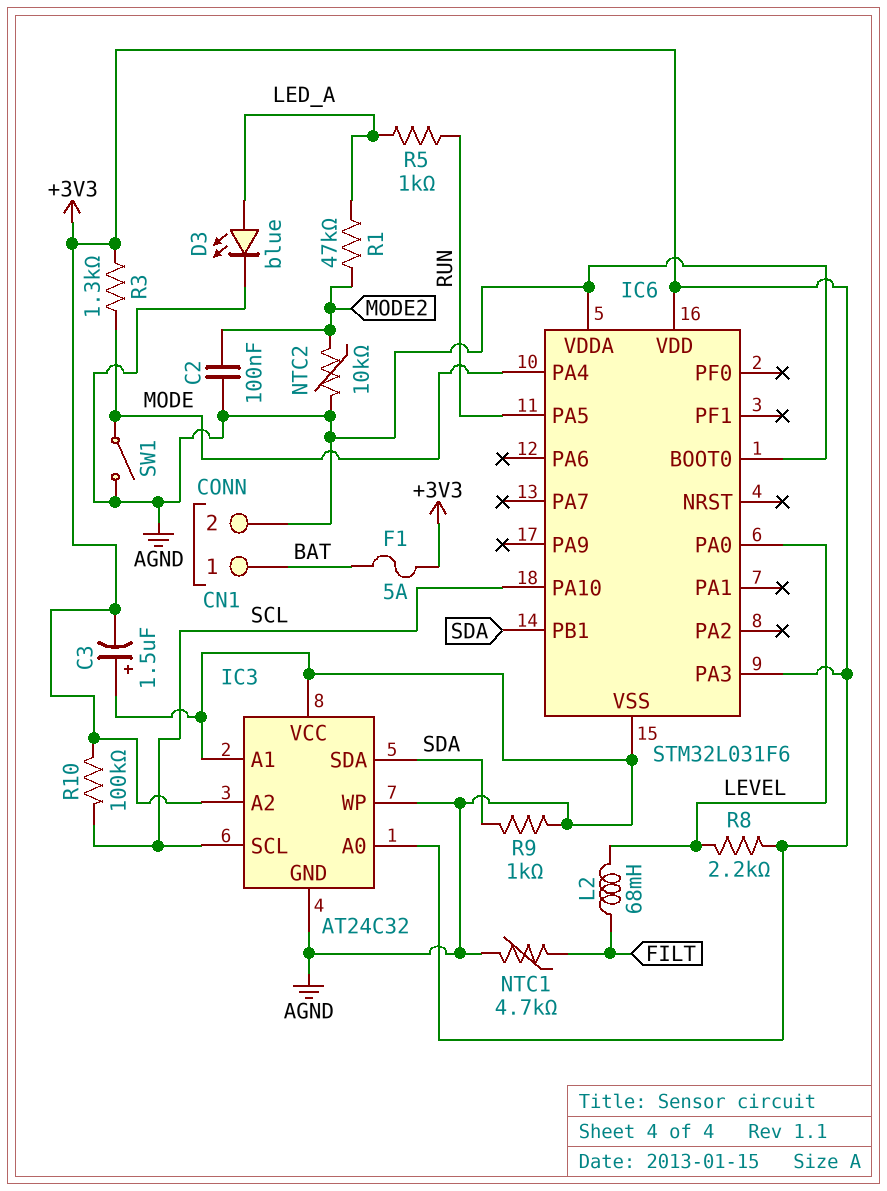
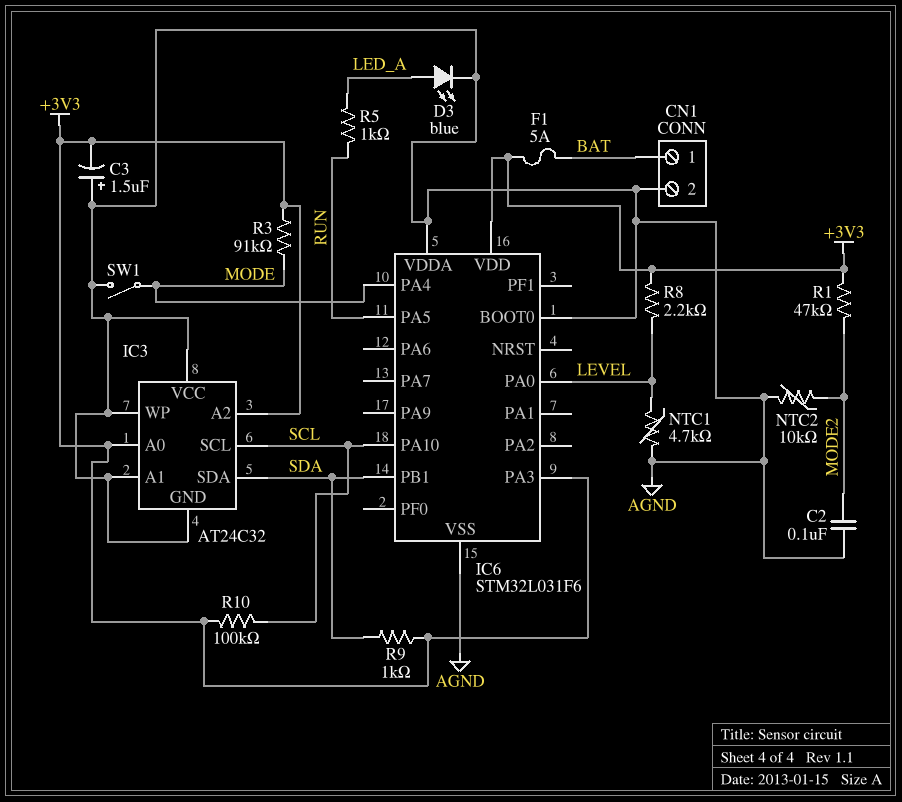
L2: 68mH (FILT, LEVEL) -> none
NTC1: 4.7k (AGND, FILT) -> 4.7k (AGND, LEVEL)
R1: 47k (LED_A, MODE2) -> 47k (+3V3, MODE2)
R3: 1.3k (+3V3, MODE) -> 91k (+3V3, MODE)
R9: 1k (AGND, SDA) -> 1k (+3V3, SDA)

